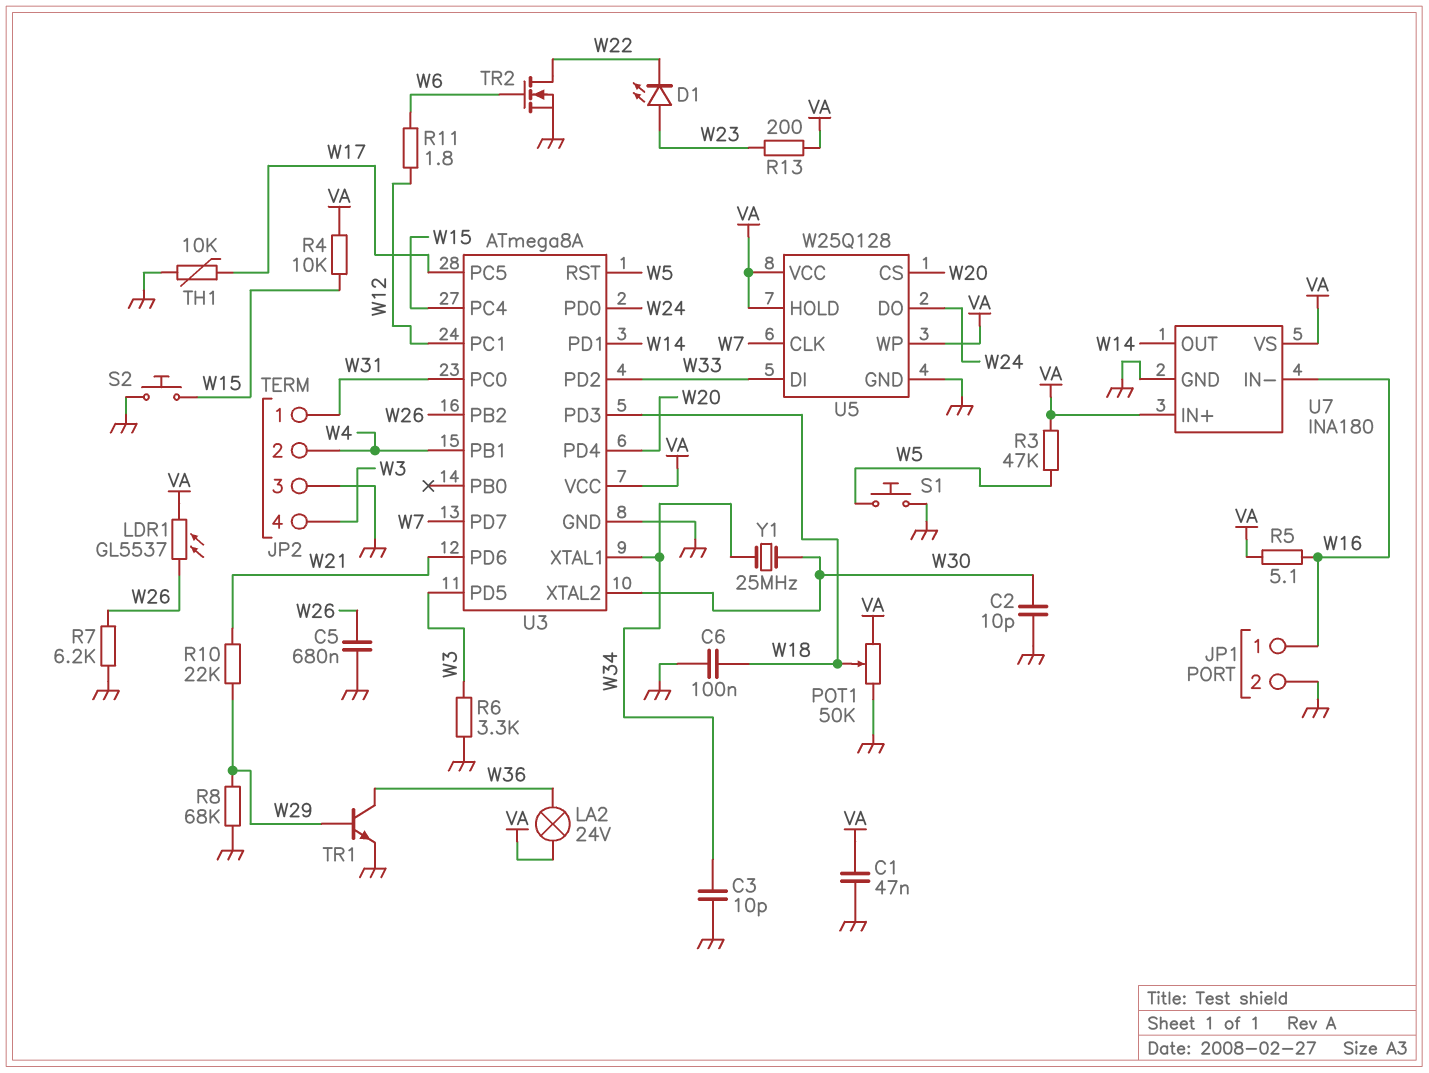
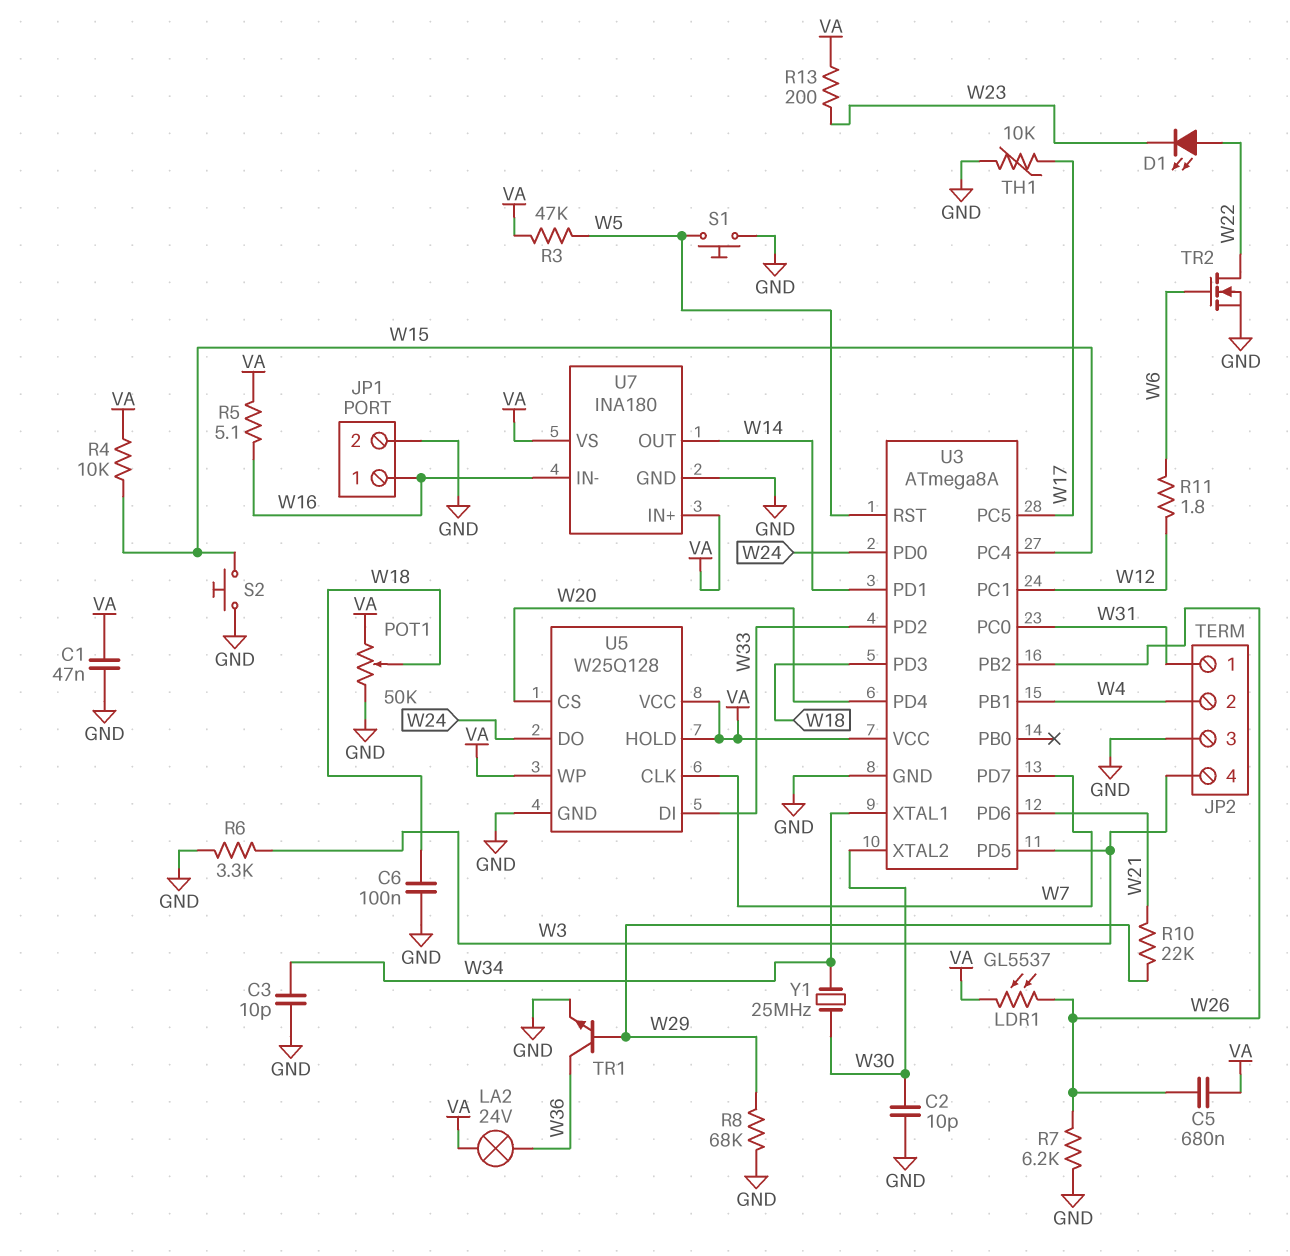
C5: 680nF (GND, W26) -> 680nF (VA, W26)
D1: LED (A W23, K W22) -> LED (A W22, K W23)

